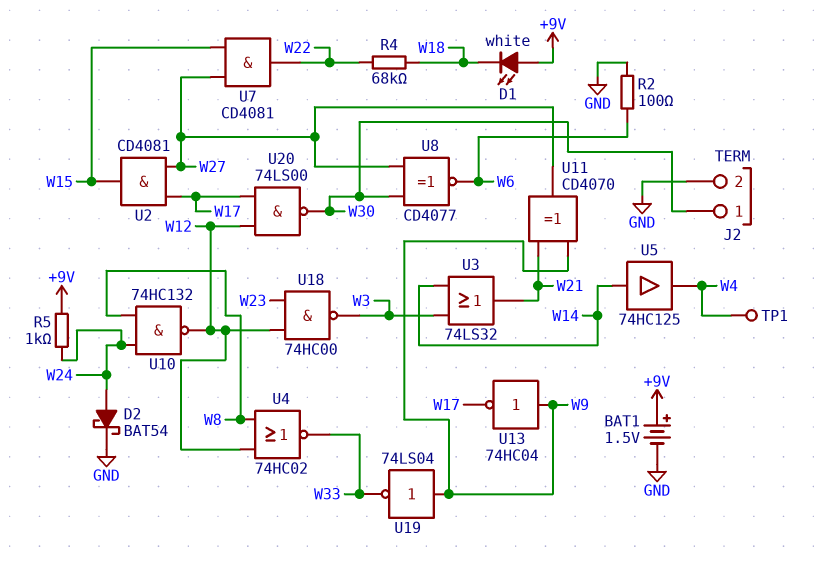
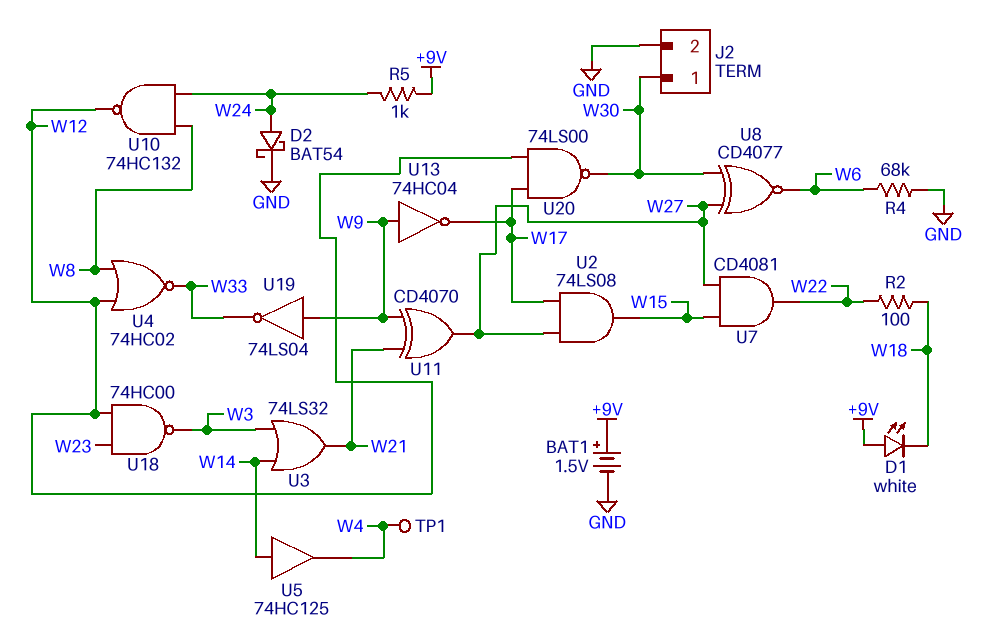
R2: 100 (GND, W6) -> 100 (W18, W22)
R4: 68k (W18, W22) -> 68k (GND, W6)
U2: AND CD4081 (in W17, in W27, out W15) -> AND 74LS08 (in W17, in W27, out W15)

